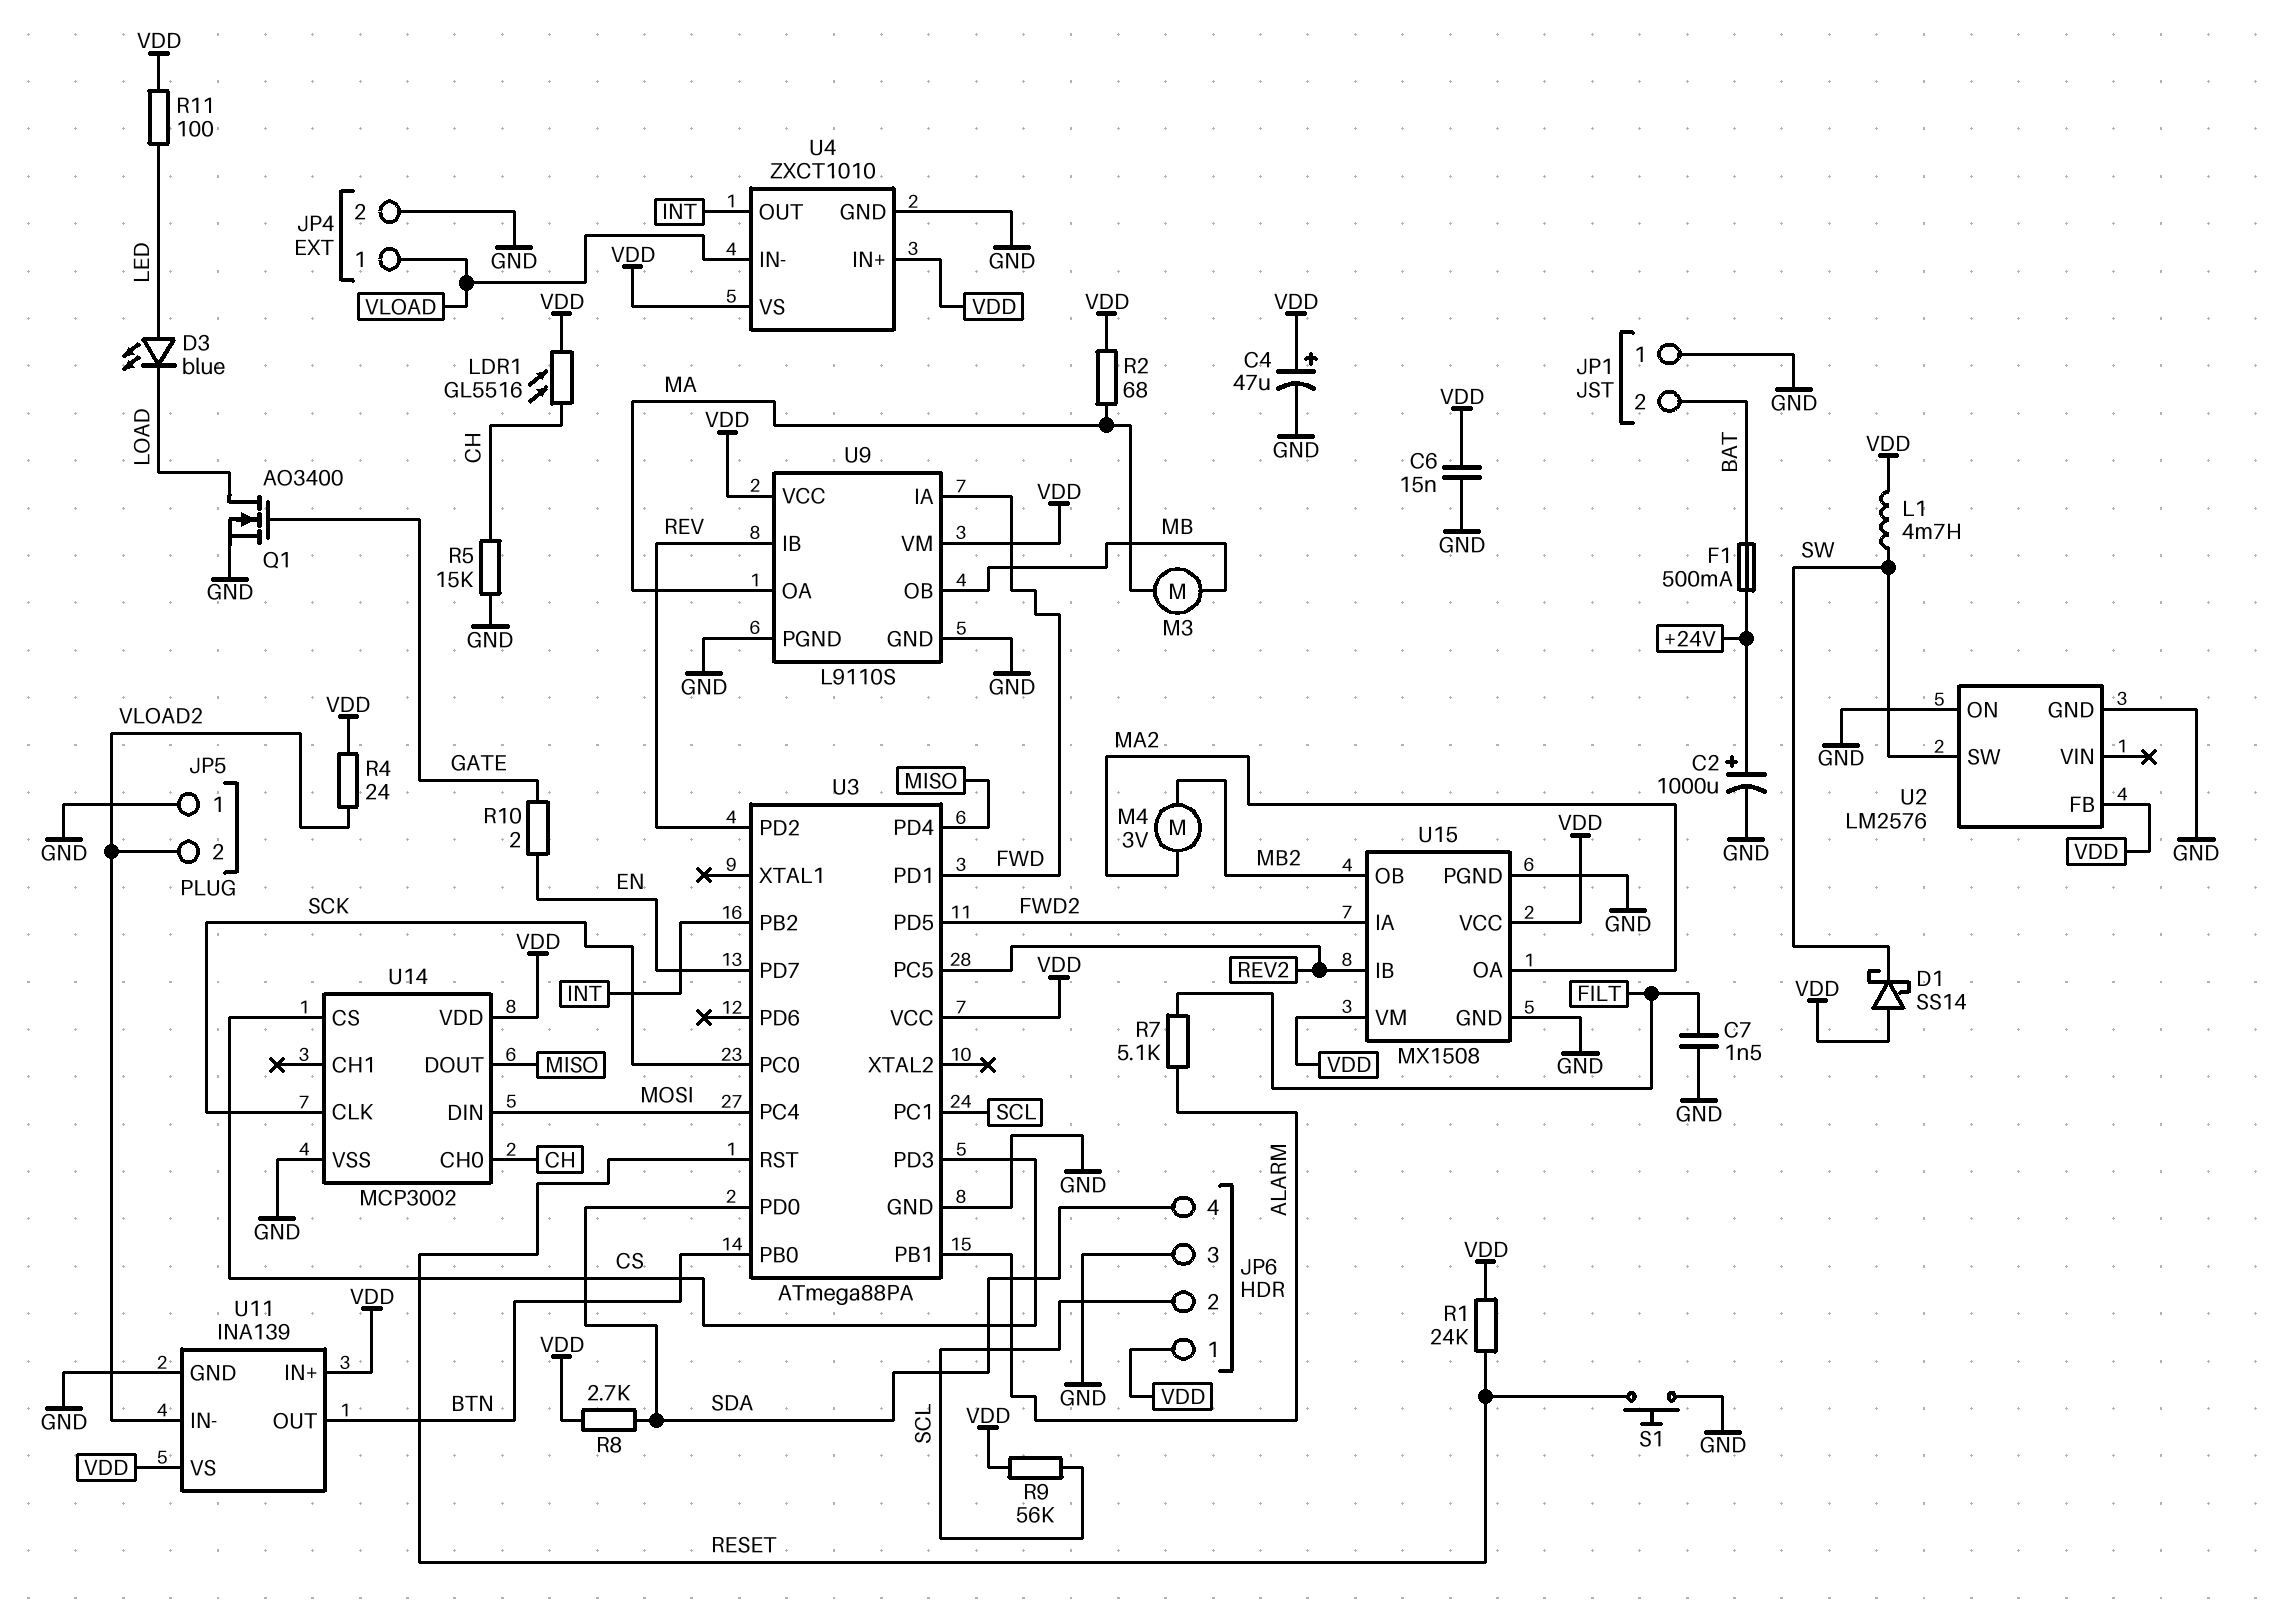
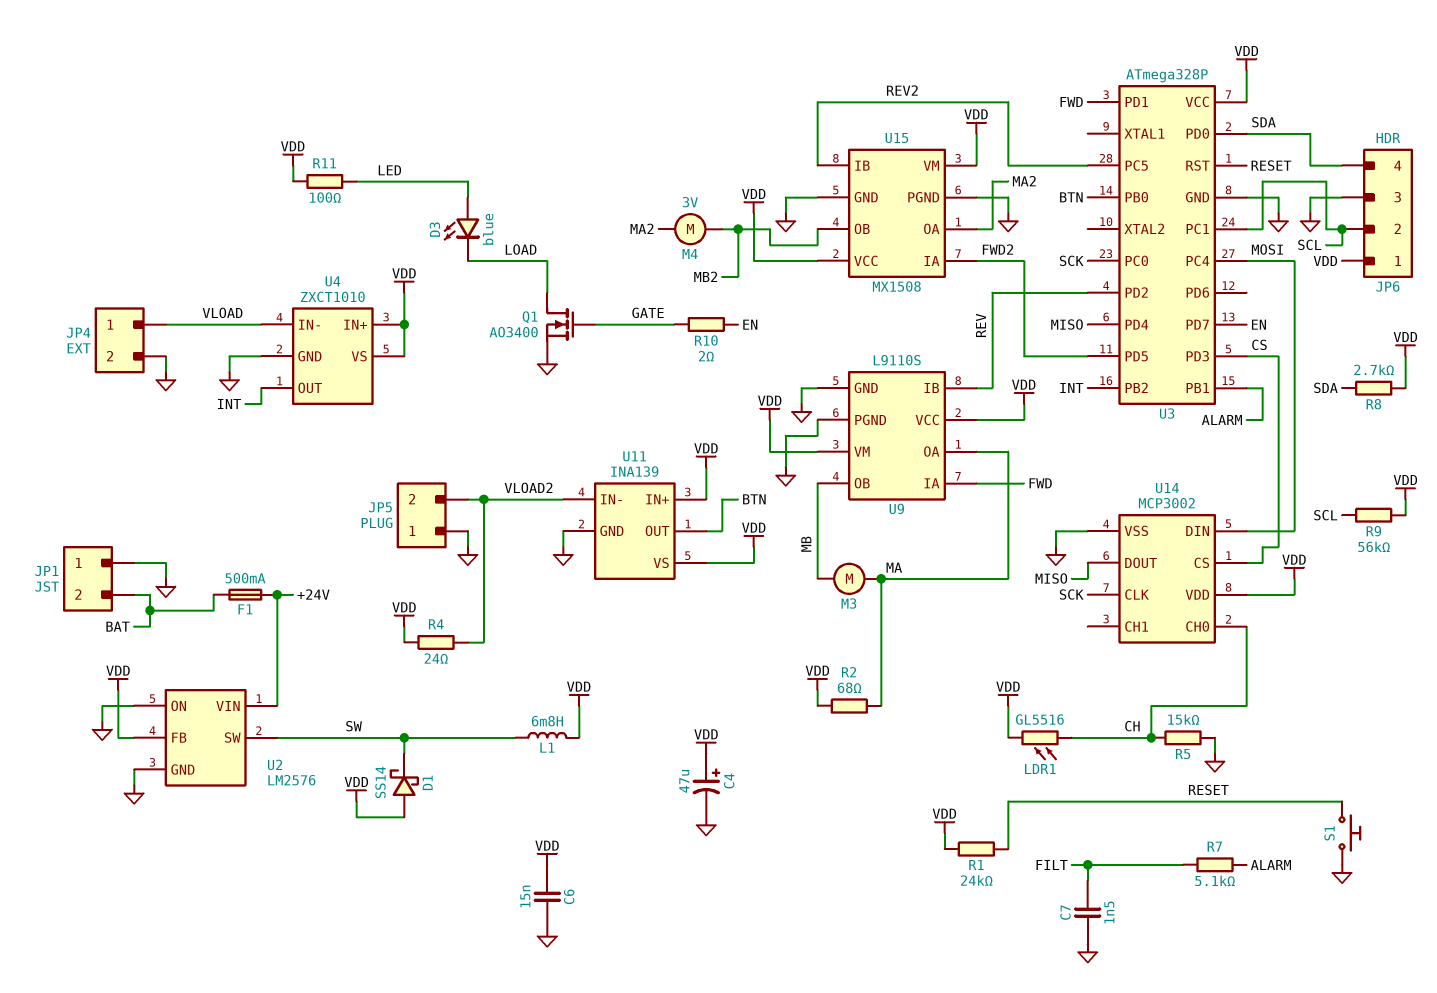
C2: 1000uF (plus +24V, minus GND) -> none
L1: 4.7mH (SW, VDD) -> 6.8mH (SW, VDD)
U2 pin VIN: none -> +24V
U3: ATmega88PA -> ATmega328P

